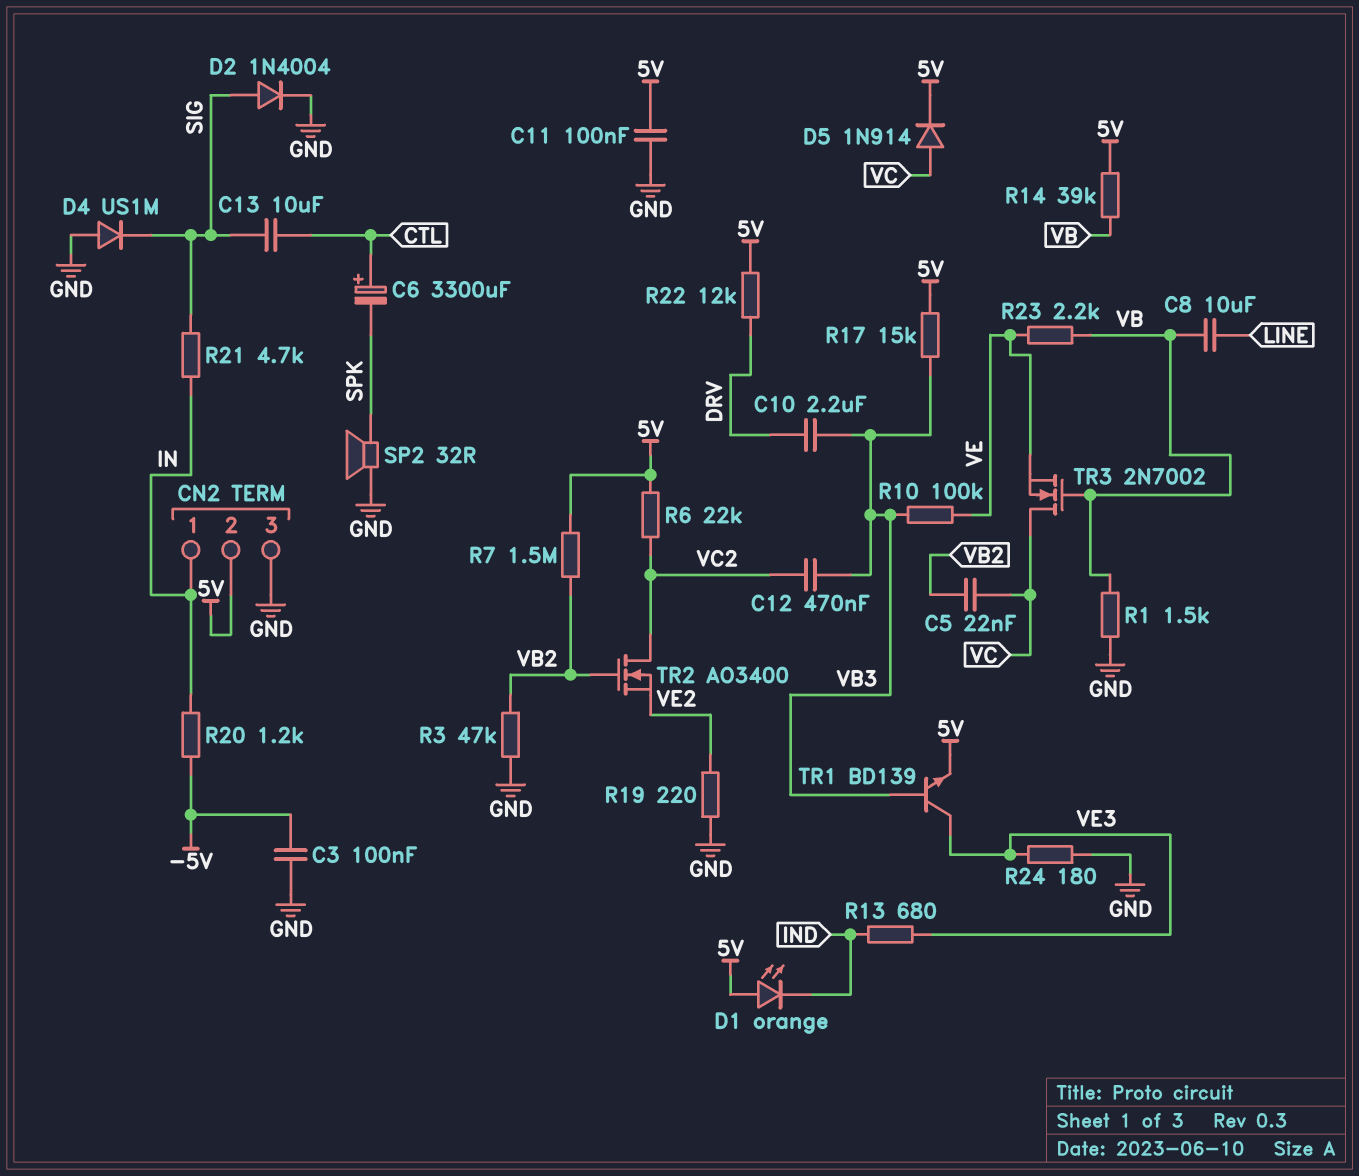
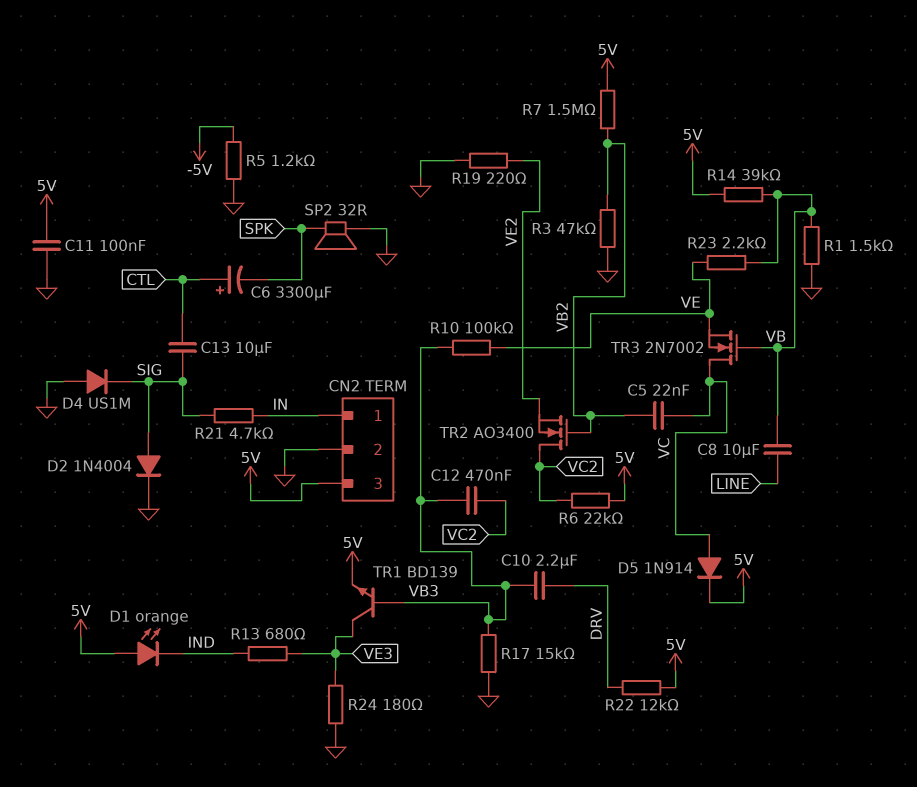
C3: 100nF (-5V, GND) -> none
CN2 pin 2: 5V -> GND
CN2 pin 3: GND -> 5V
R5: none -> 1.2k (-5V, GND)
R17: 15k (5V, VB3) -> 15k (GND, VB3)
R20: 1.2k (-5V, IN) -> none

